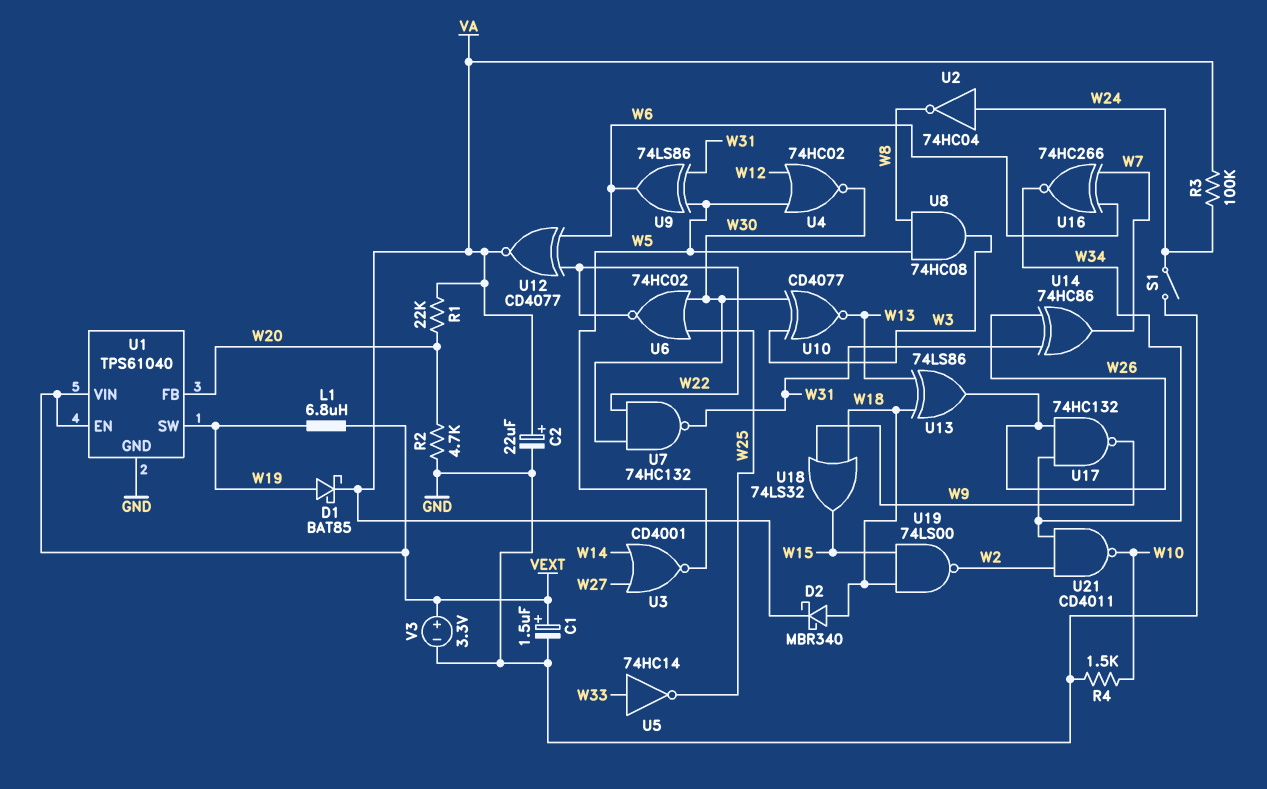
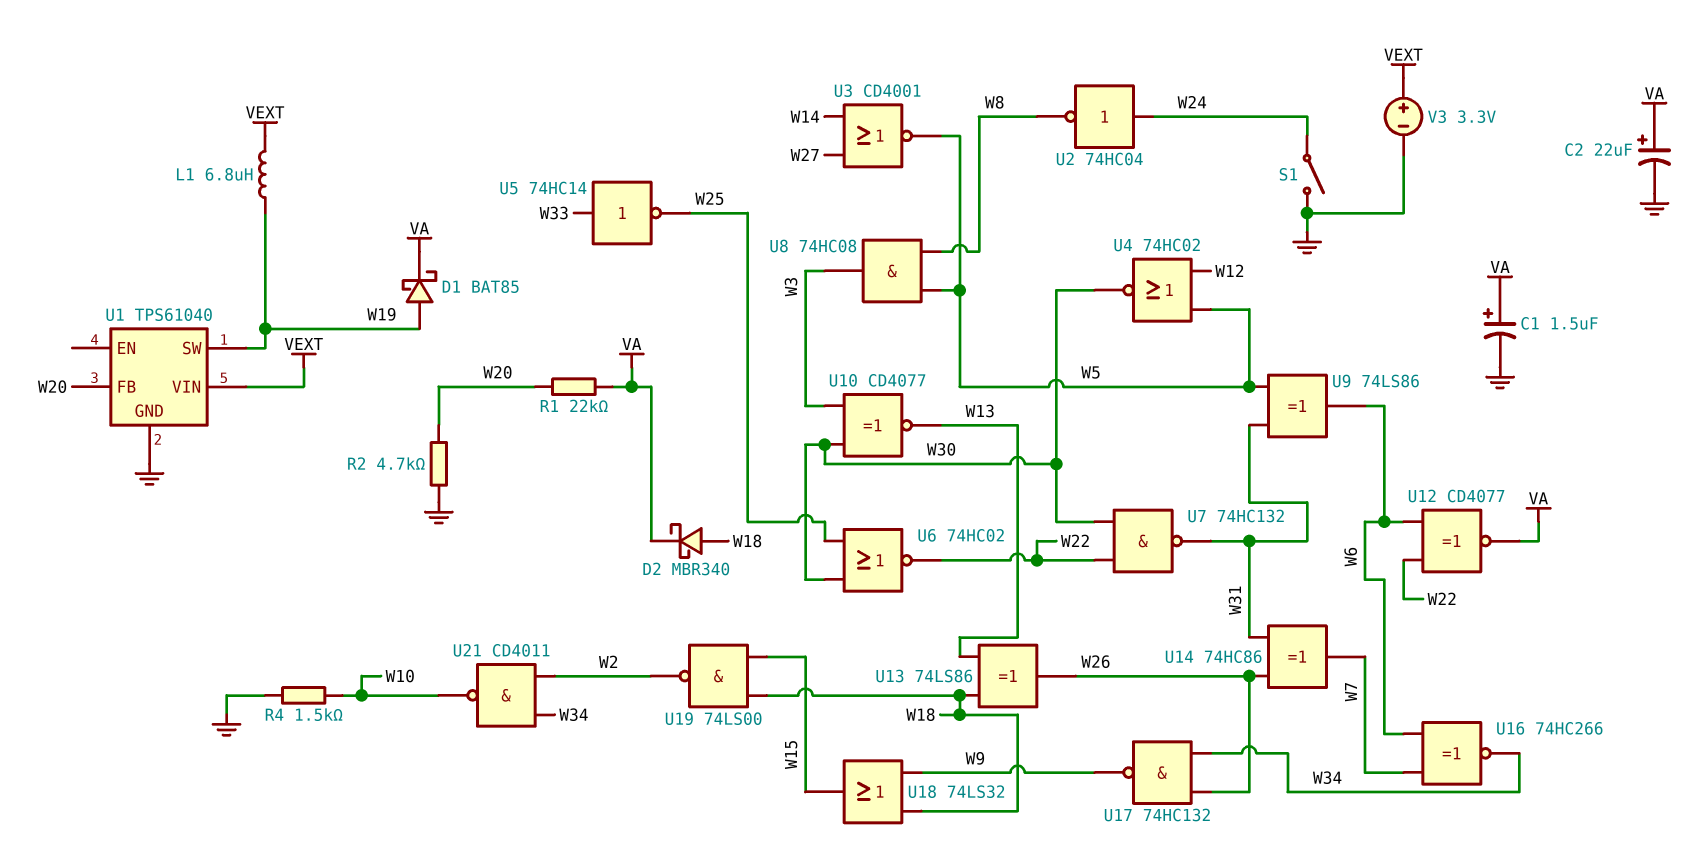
C1: 1.5uF (plus VEXT, minus GND) -> 1.5uF (plus VA, minus GND)
R3: 100k (VA, W24) -> none
U1 pin EN: VEXT -> none

